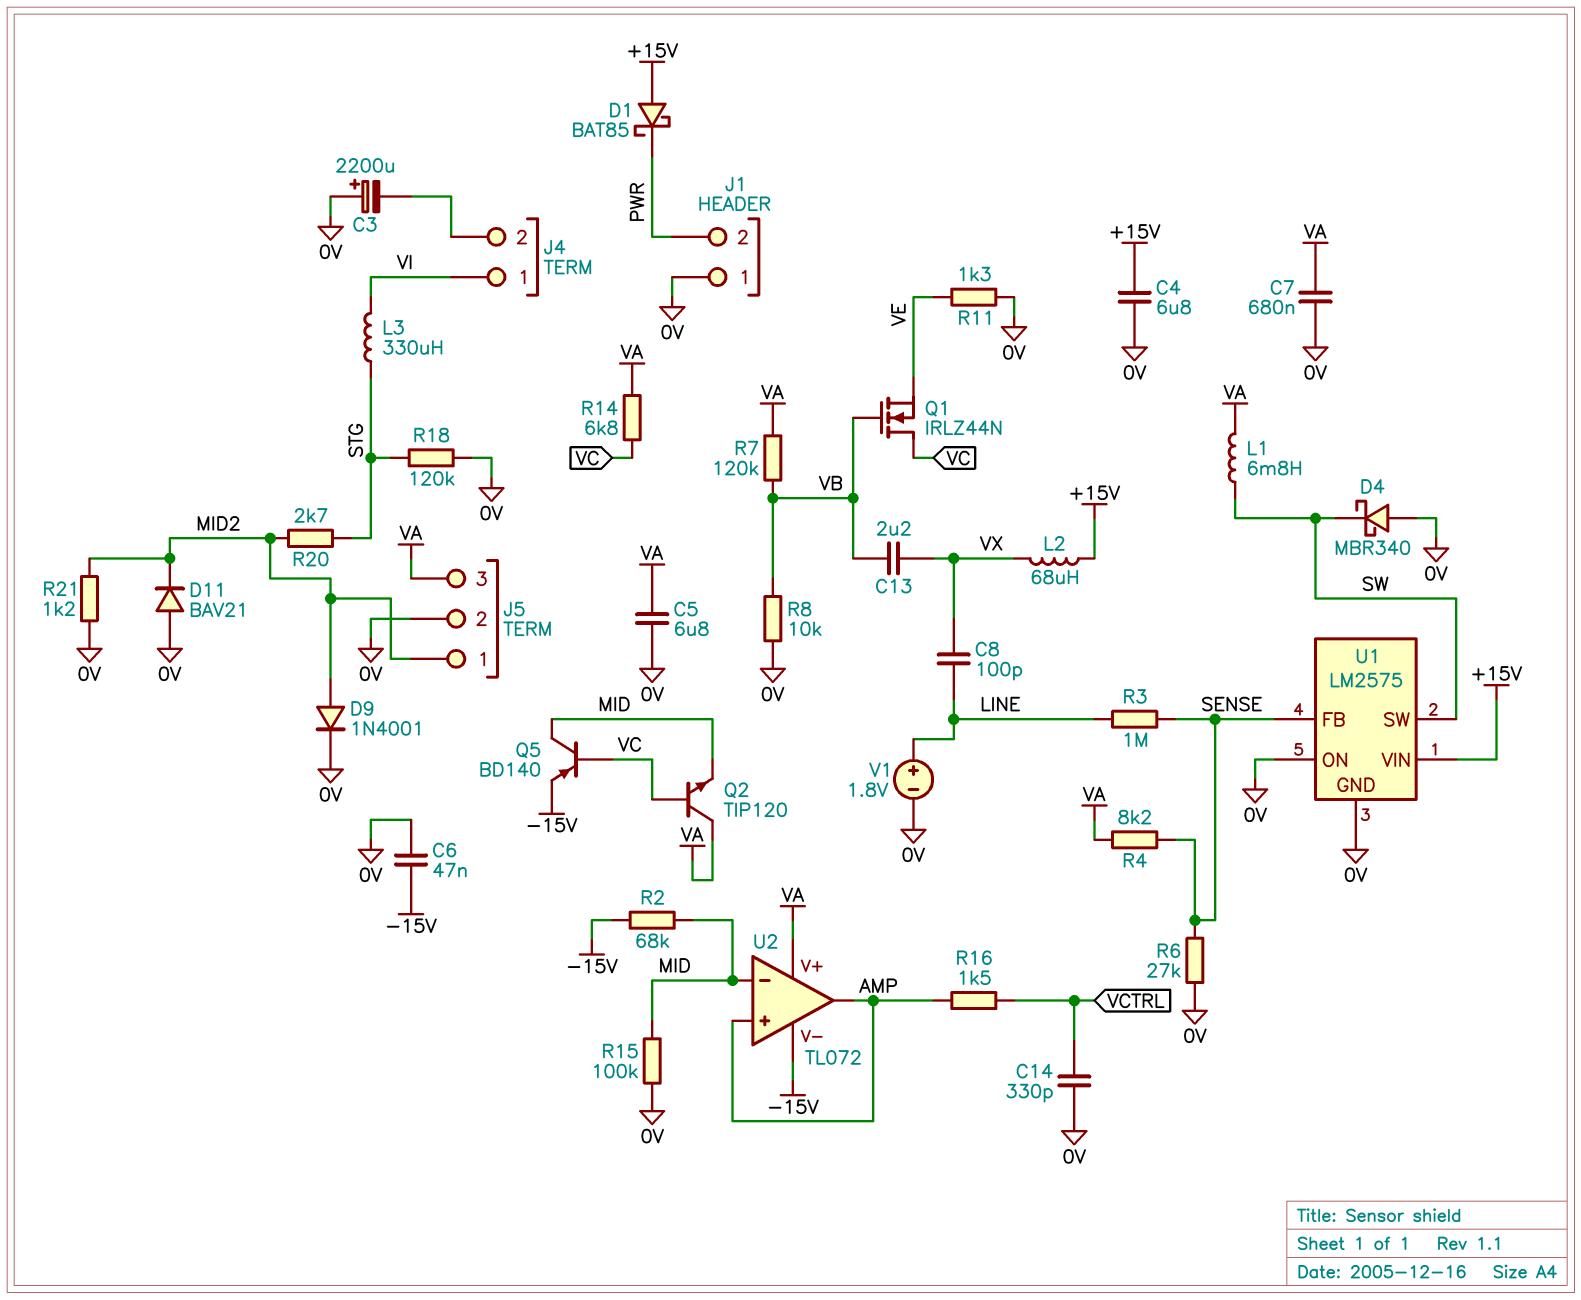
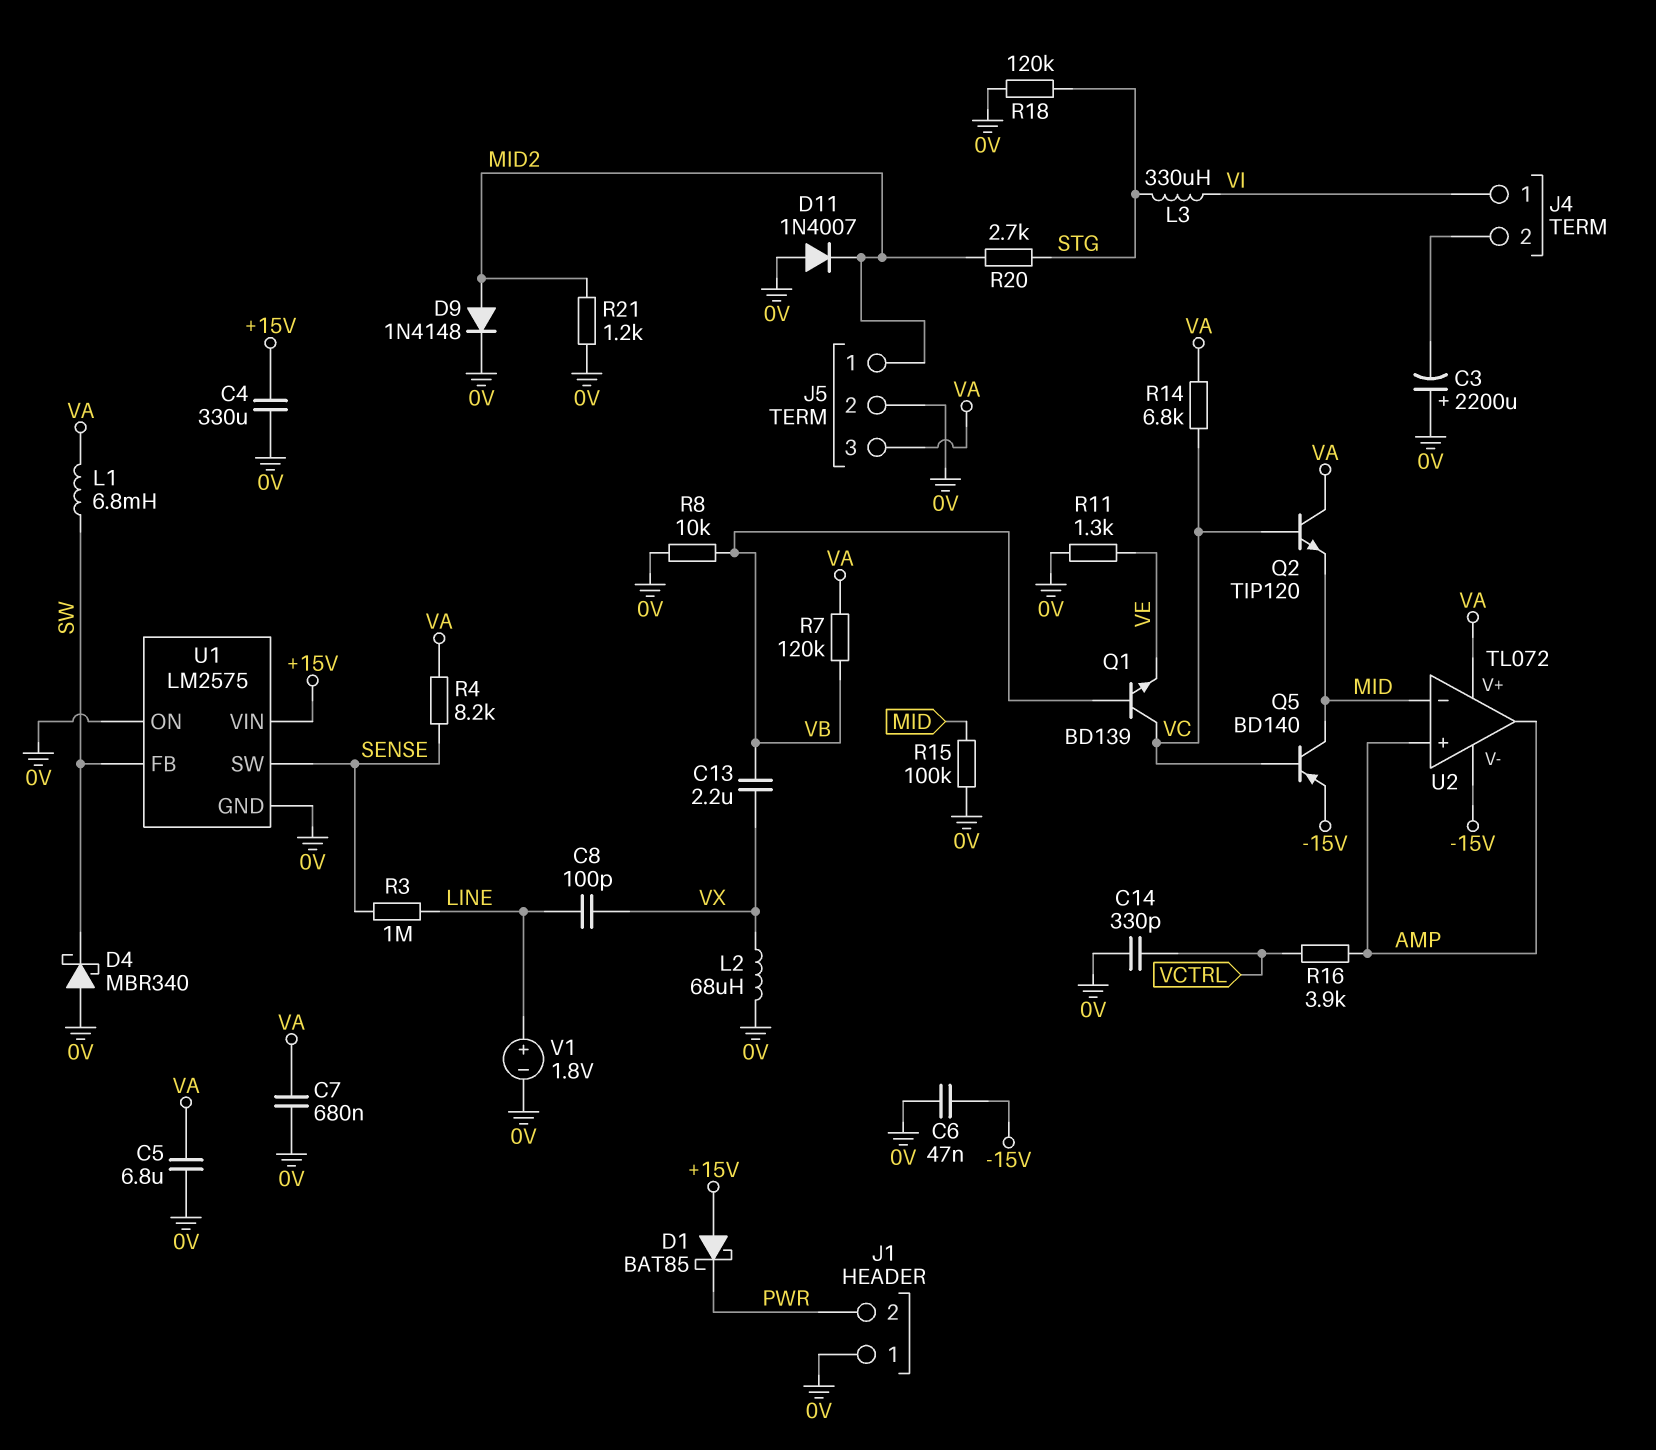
C4: 6.8uF (+15V, 0V) -> 330uF (+15V, 0V)
D9: diode 1N4001 (A MID2, K 0V) -> diode 1N4148 (A MID2, K 0V)
D11: diode BAV21 (A 0V, K MID2) -> diode 1N4007 (A 0V, K MID2)
L2: 68uH (+15V, VX) -> 68uH (0V, VX)
Q1: NMOS IRLZ44N (G VB, D VC, S VE) -> NPN BD139 (B VB, C VC, E VE)
R2: 68k (-15V, MID) -> none
R6: 27k (0V, SENSE) -> none
R16: 1.5k (AMP, VCTRL) -> 3.9k (AMP, VCTRL)
U1 pin FB: SENSE -> SW
U1 pin SW: SW -> SENSE

